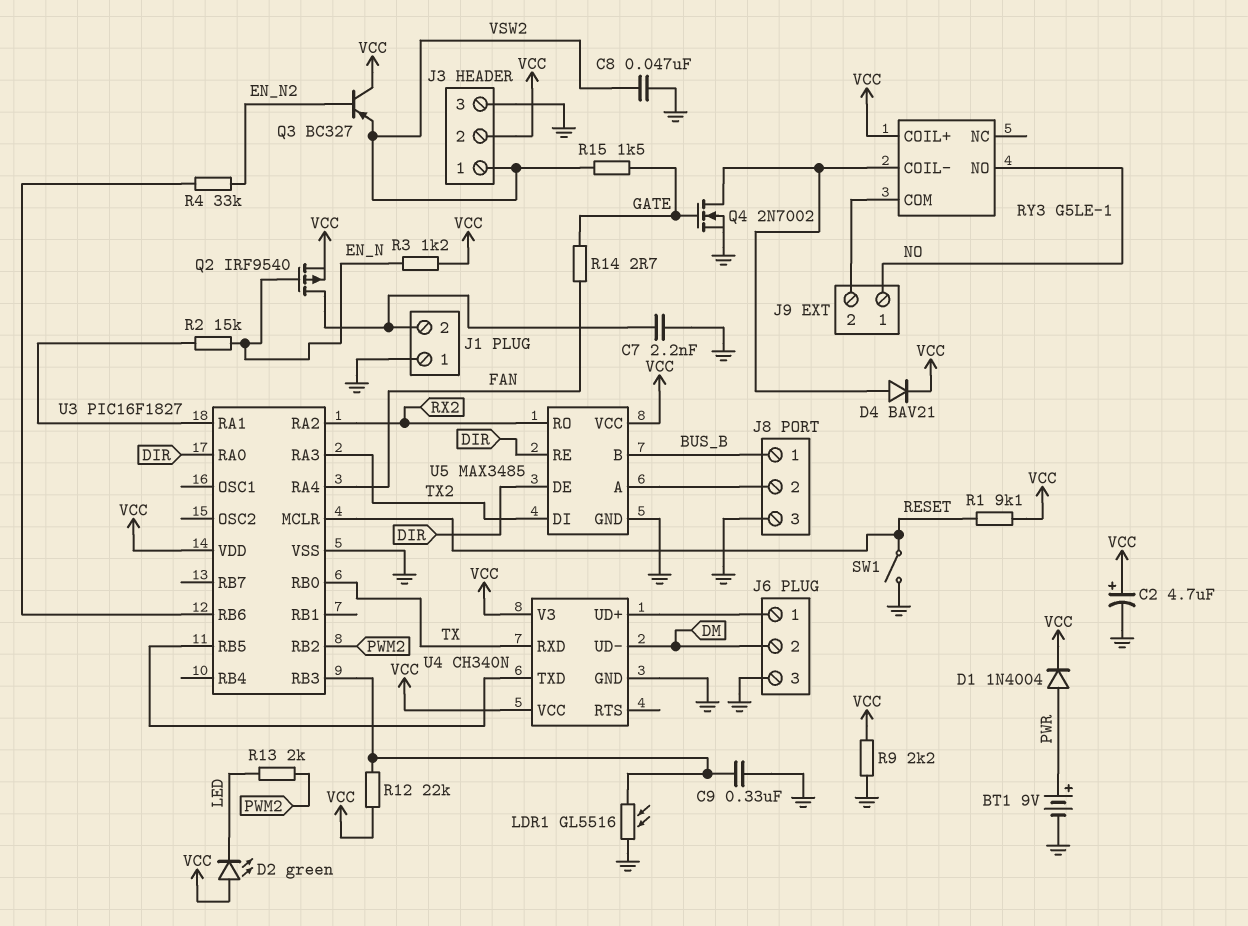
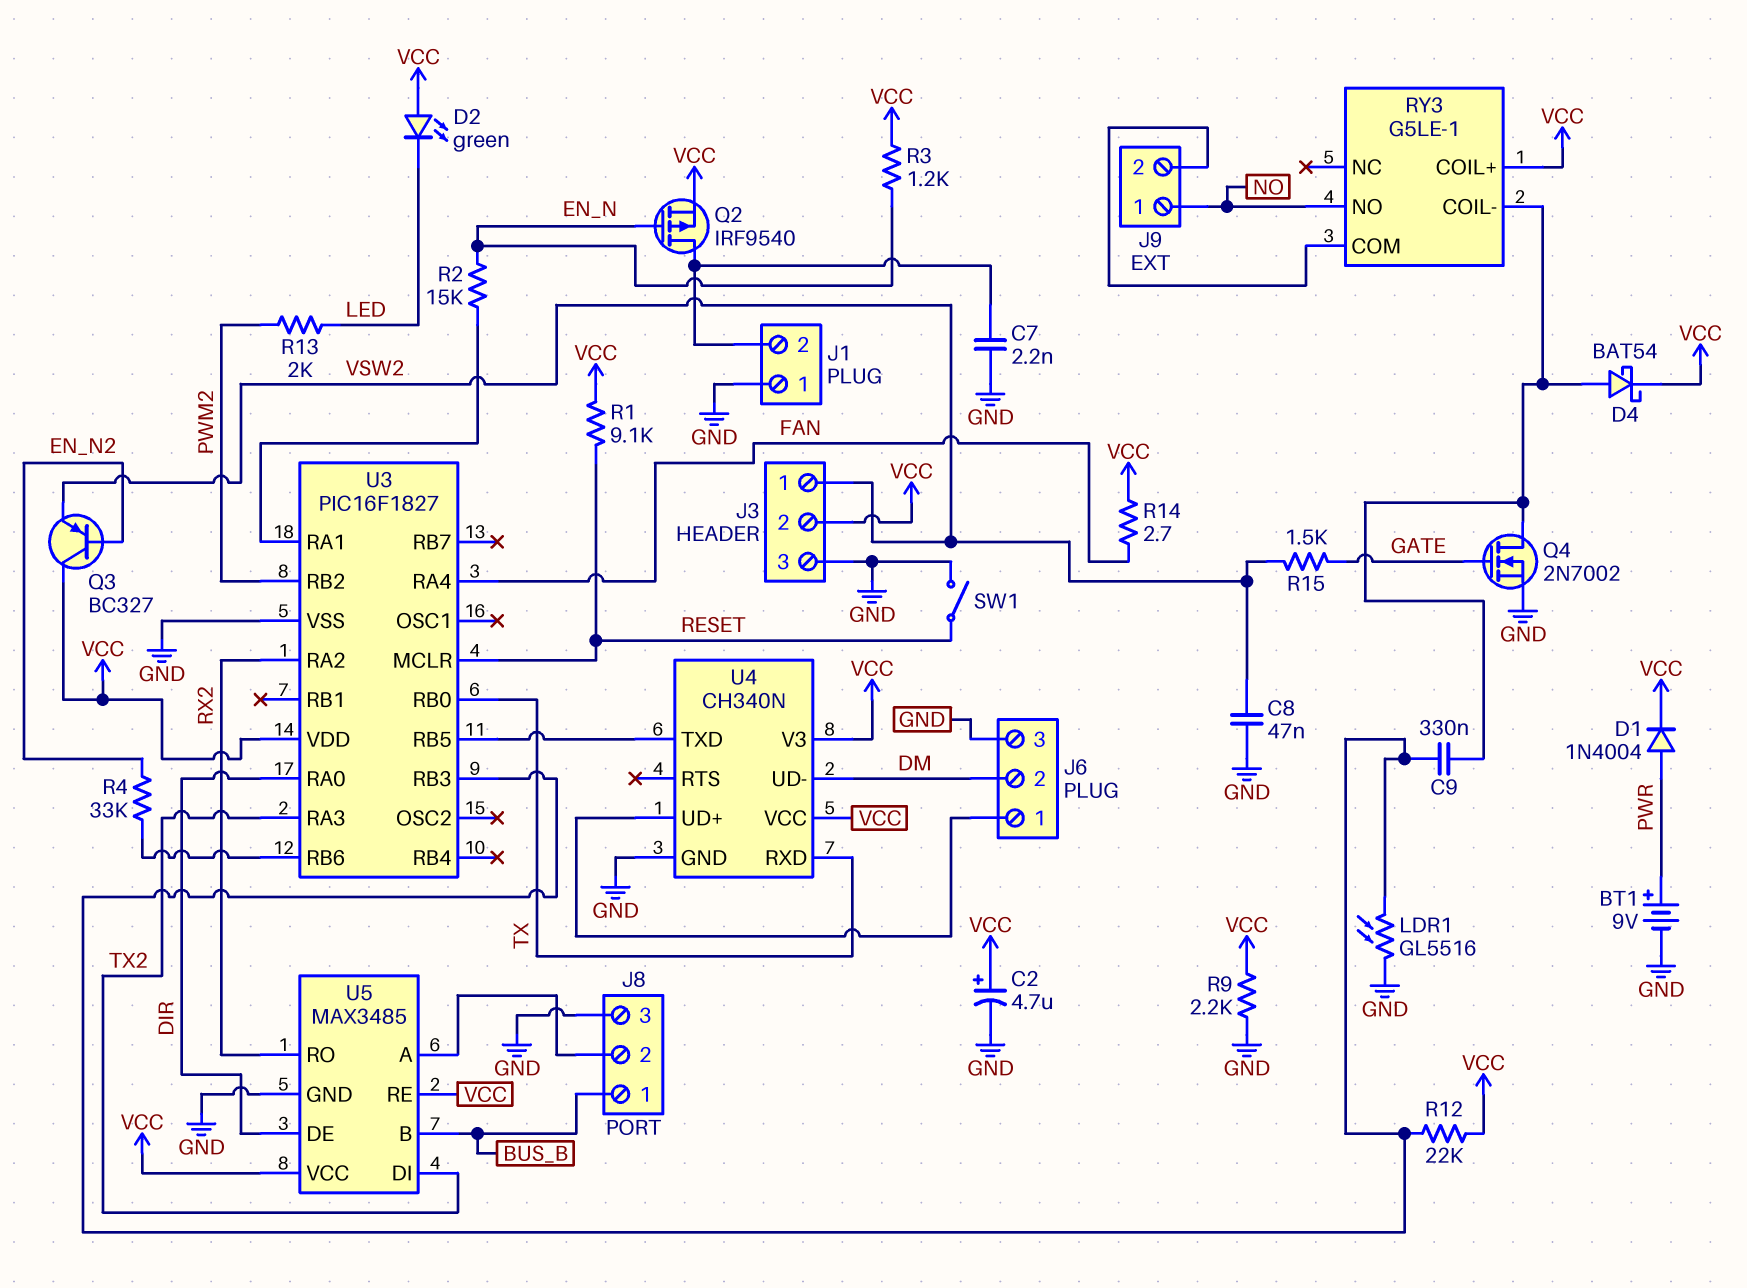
C9: 330nF (GND, U3/RB3) -> 330nF (RY3/COIL-, U3/RB3)
D4: diode BAV21 (A RY3/COIL-, K VCC) -> schottky BAT54 (A RY3/COIL-, K VCC)
R14: 2.7 (FAN, GATE) -> 2.7 (FAN, VCC)
U5 pin RE: DIR -> VCC

